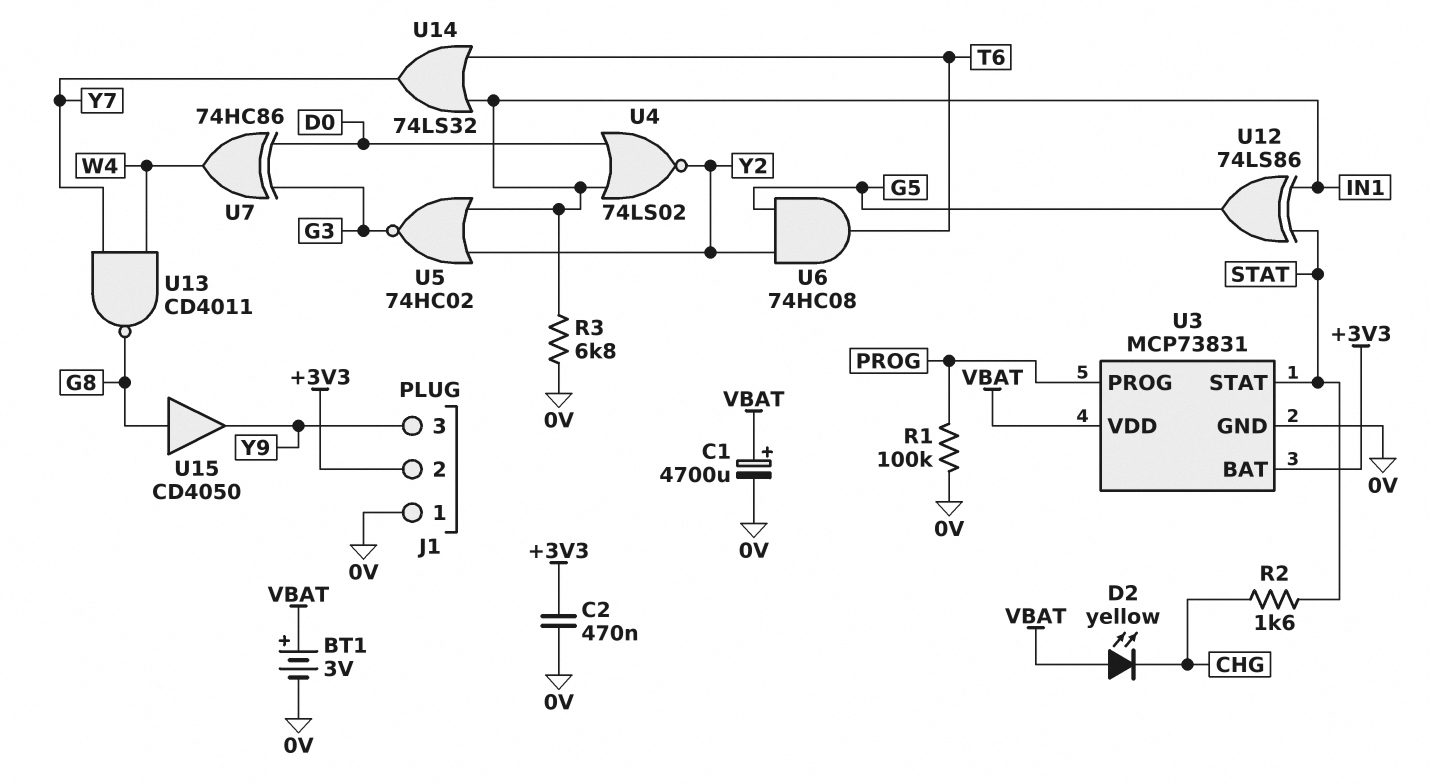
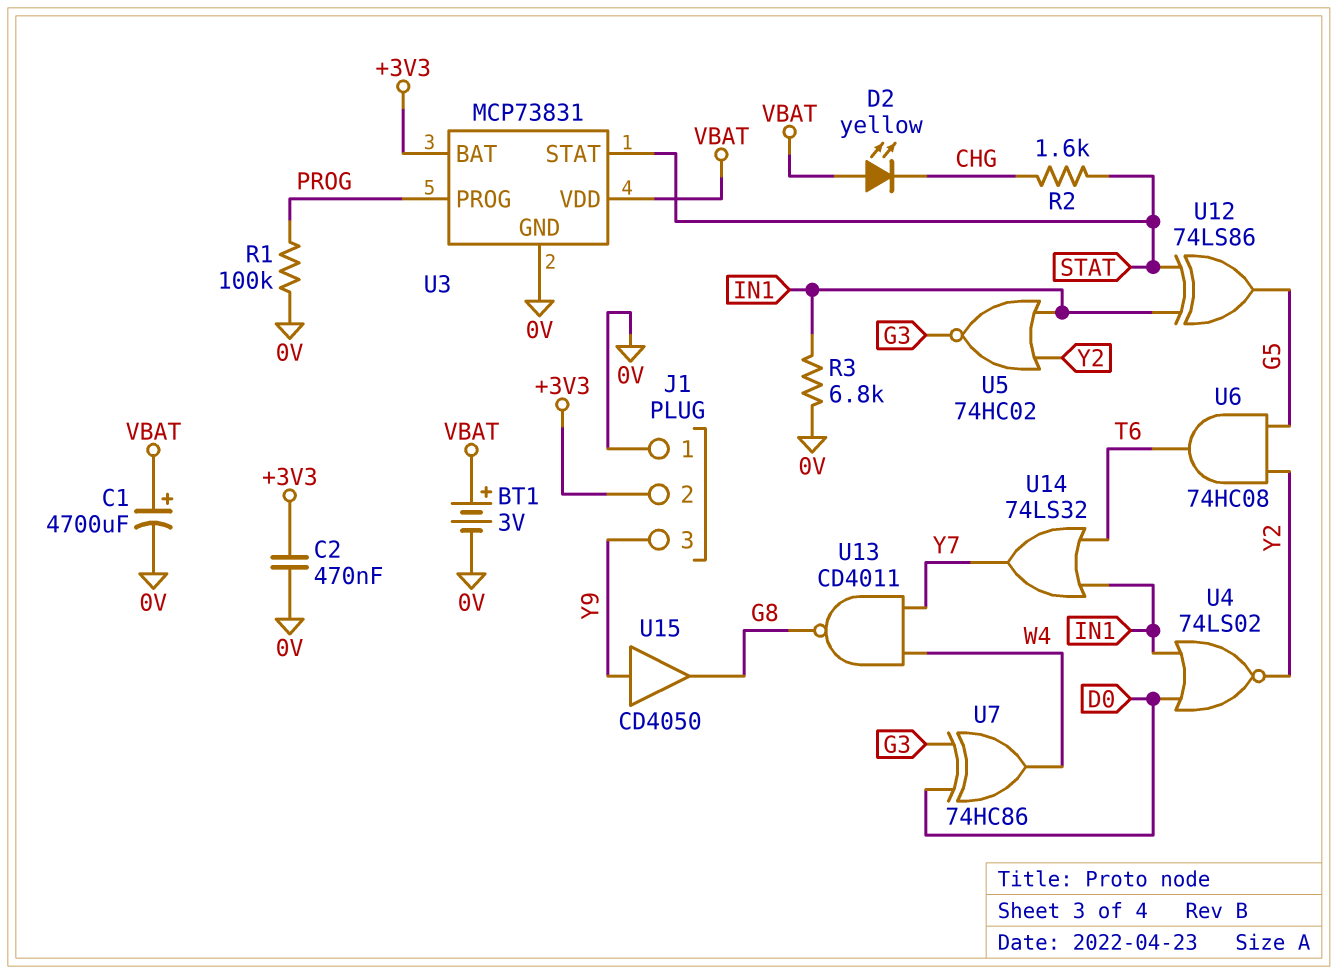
U15: buffer CD4050 (in G8, out Y9) -> buffer CD4050 (in Y9, out G8)

